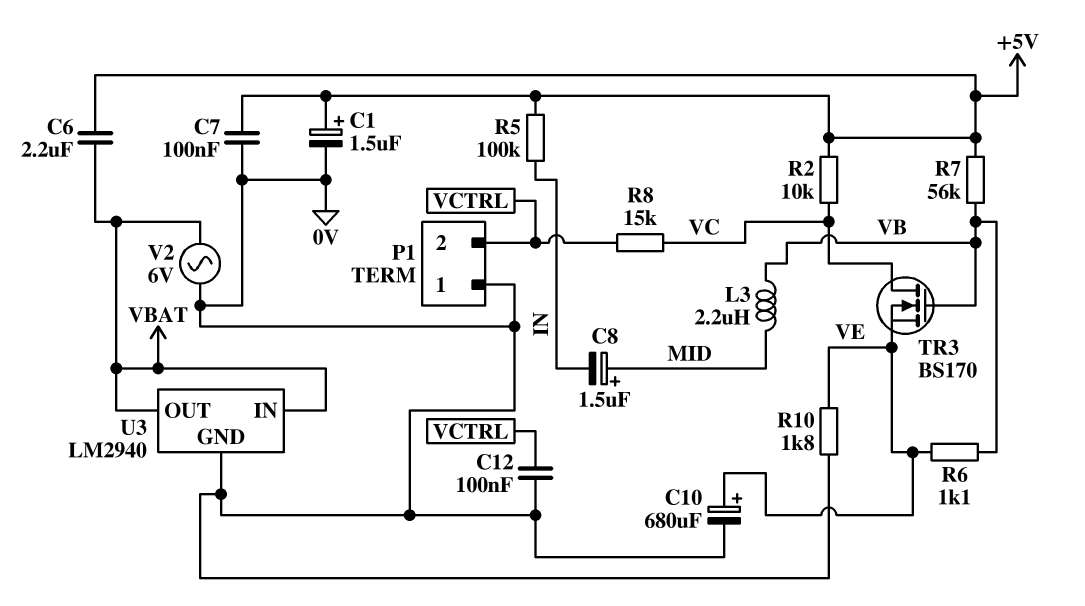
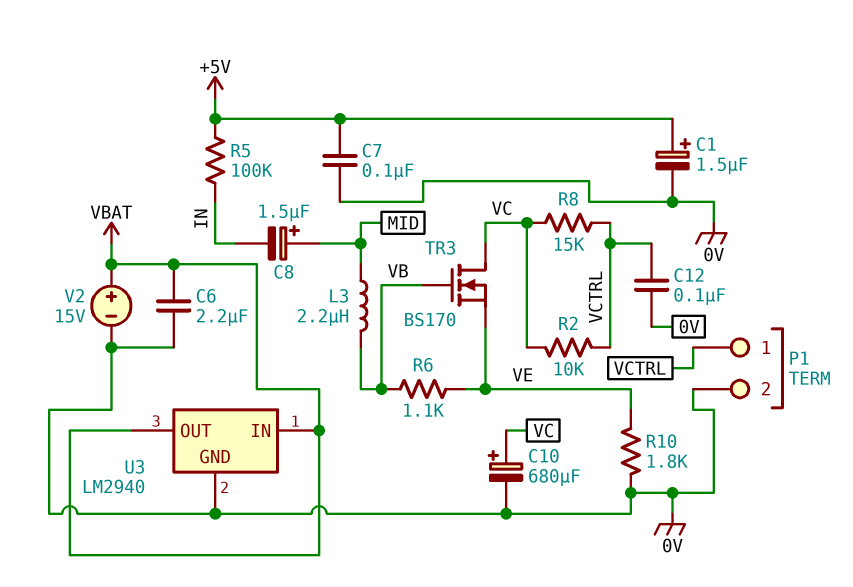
C6: 2.2uF (+5V, VBAT) -> 2.2uF (0V, VBAT)
C10: 680uF (plus VE, minus 0V) -> 680uF (plus VC, minus 0V)
P1 pin 1: 0V -> VCTRL
P1 pin 2: VCTRL -> 0V
R2: 10k (+5V, VC) -> 10k (VC, VCTRL)
R7: 56k (+5V, VB) -> none
V2: AC 6V (0V, VBAT) -> 15V (plus VBAT, minus 0V)

